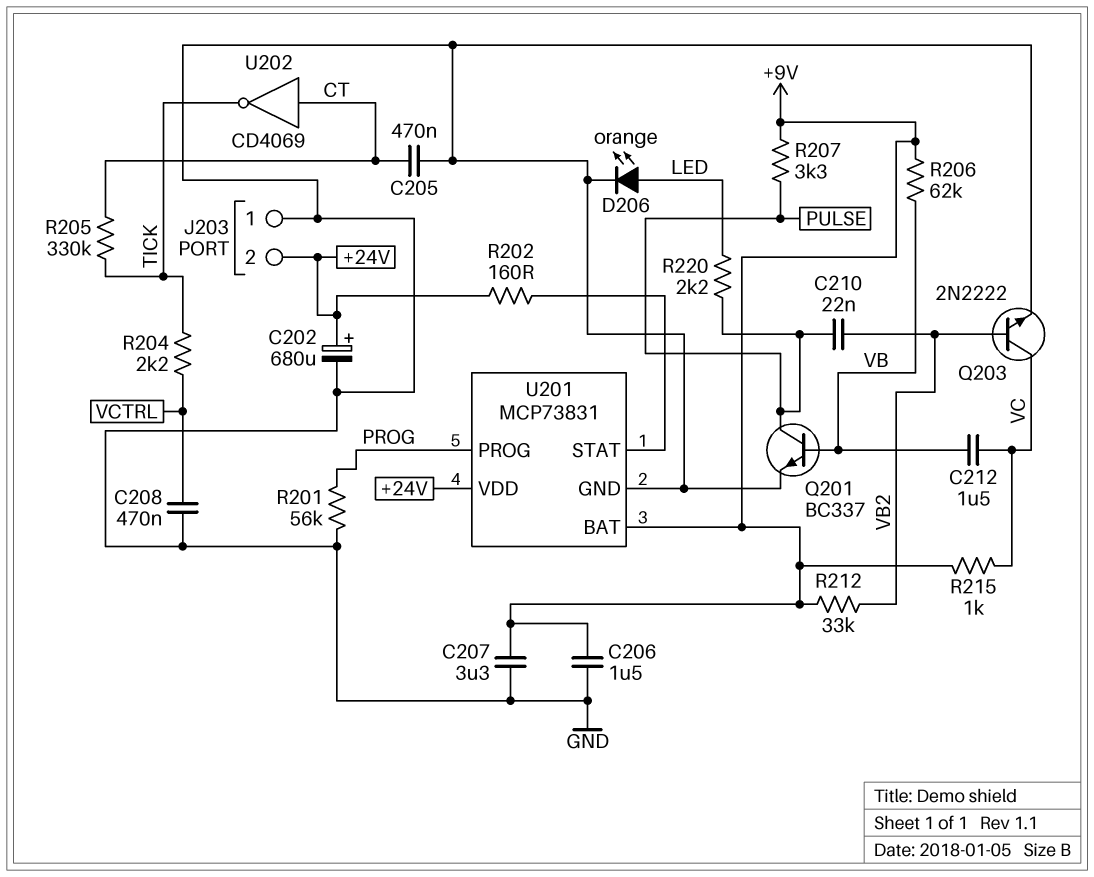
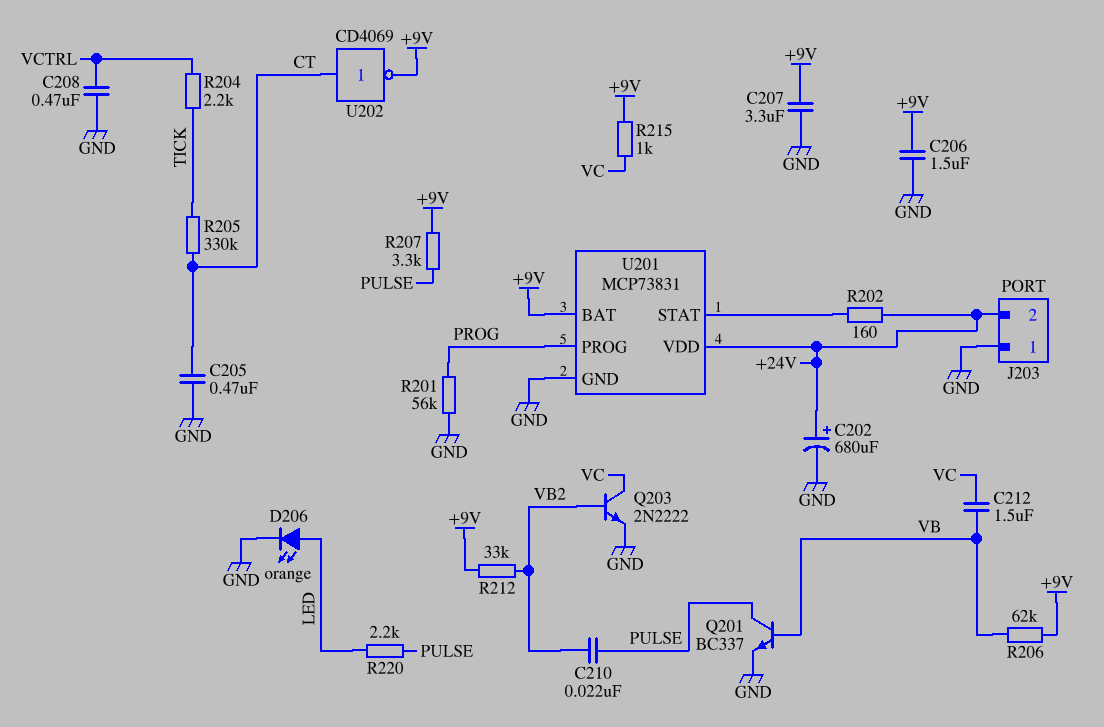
U202: NOT CD4069 (in CT, out TICK) -> NOT CD4069 (in CT, out +9V)

